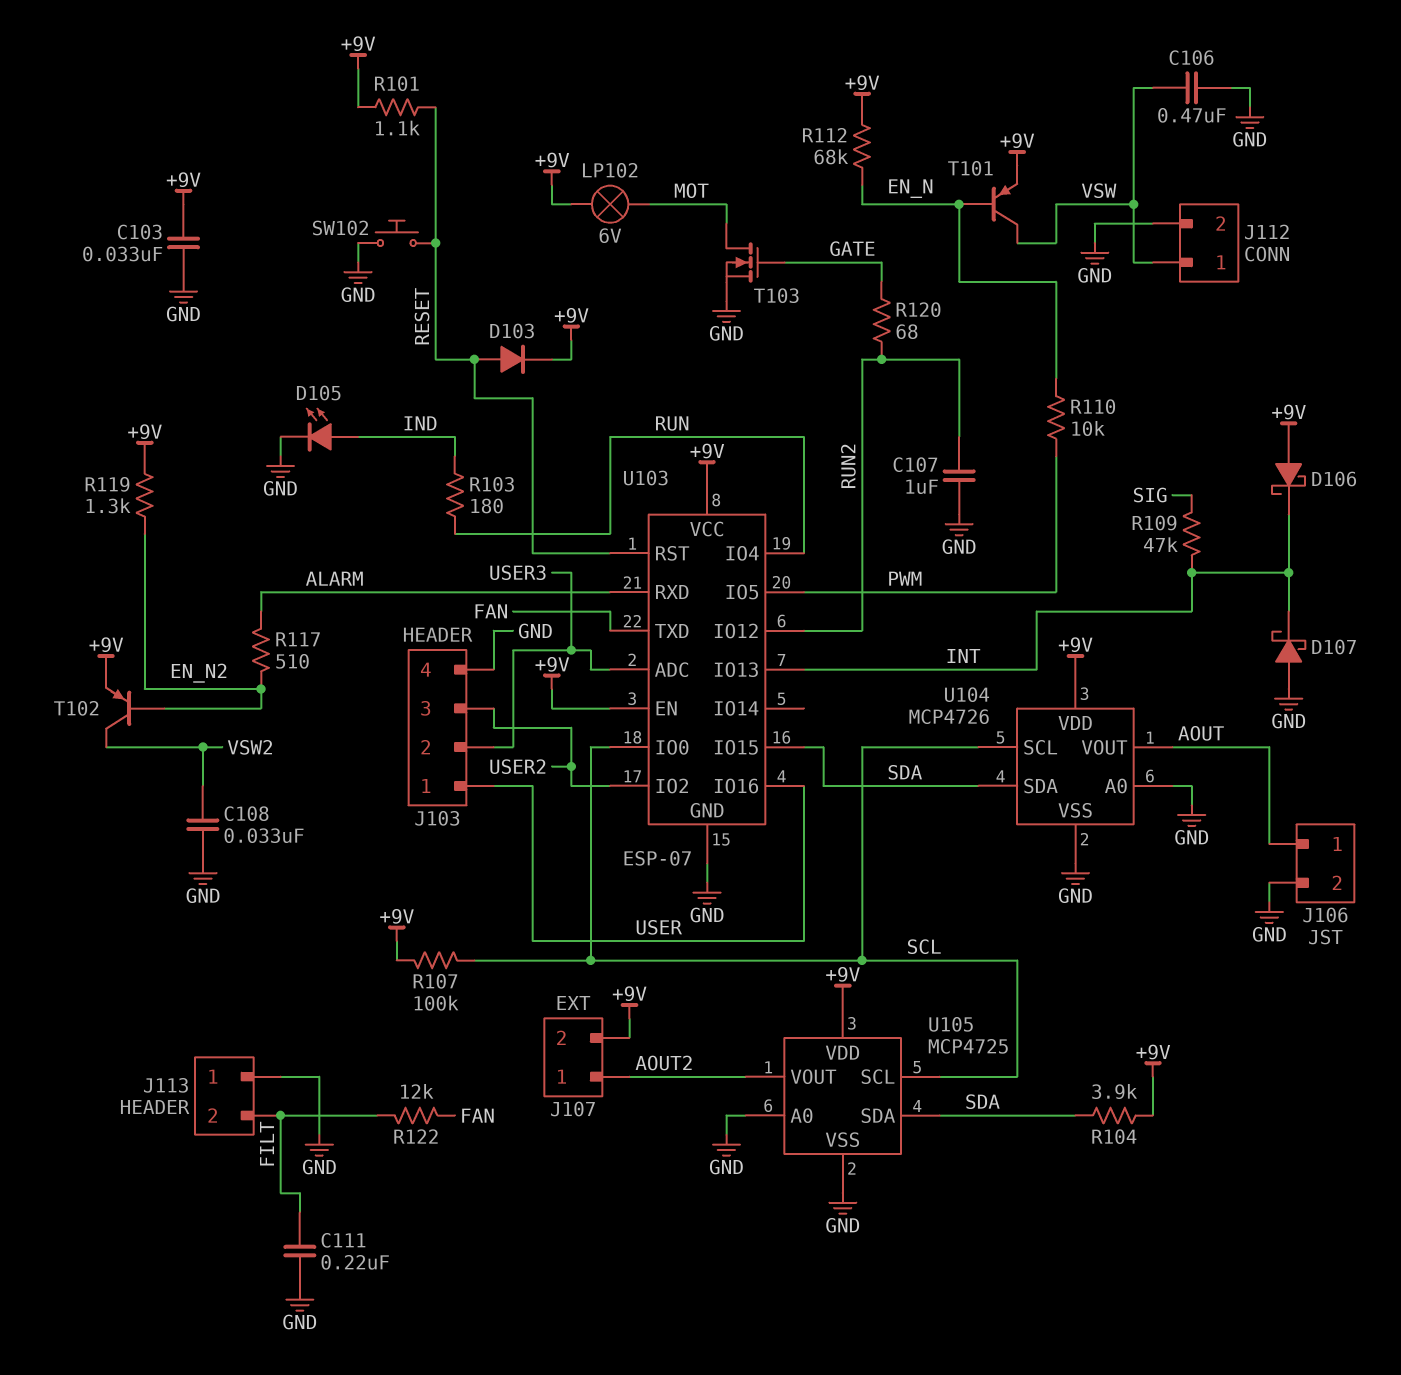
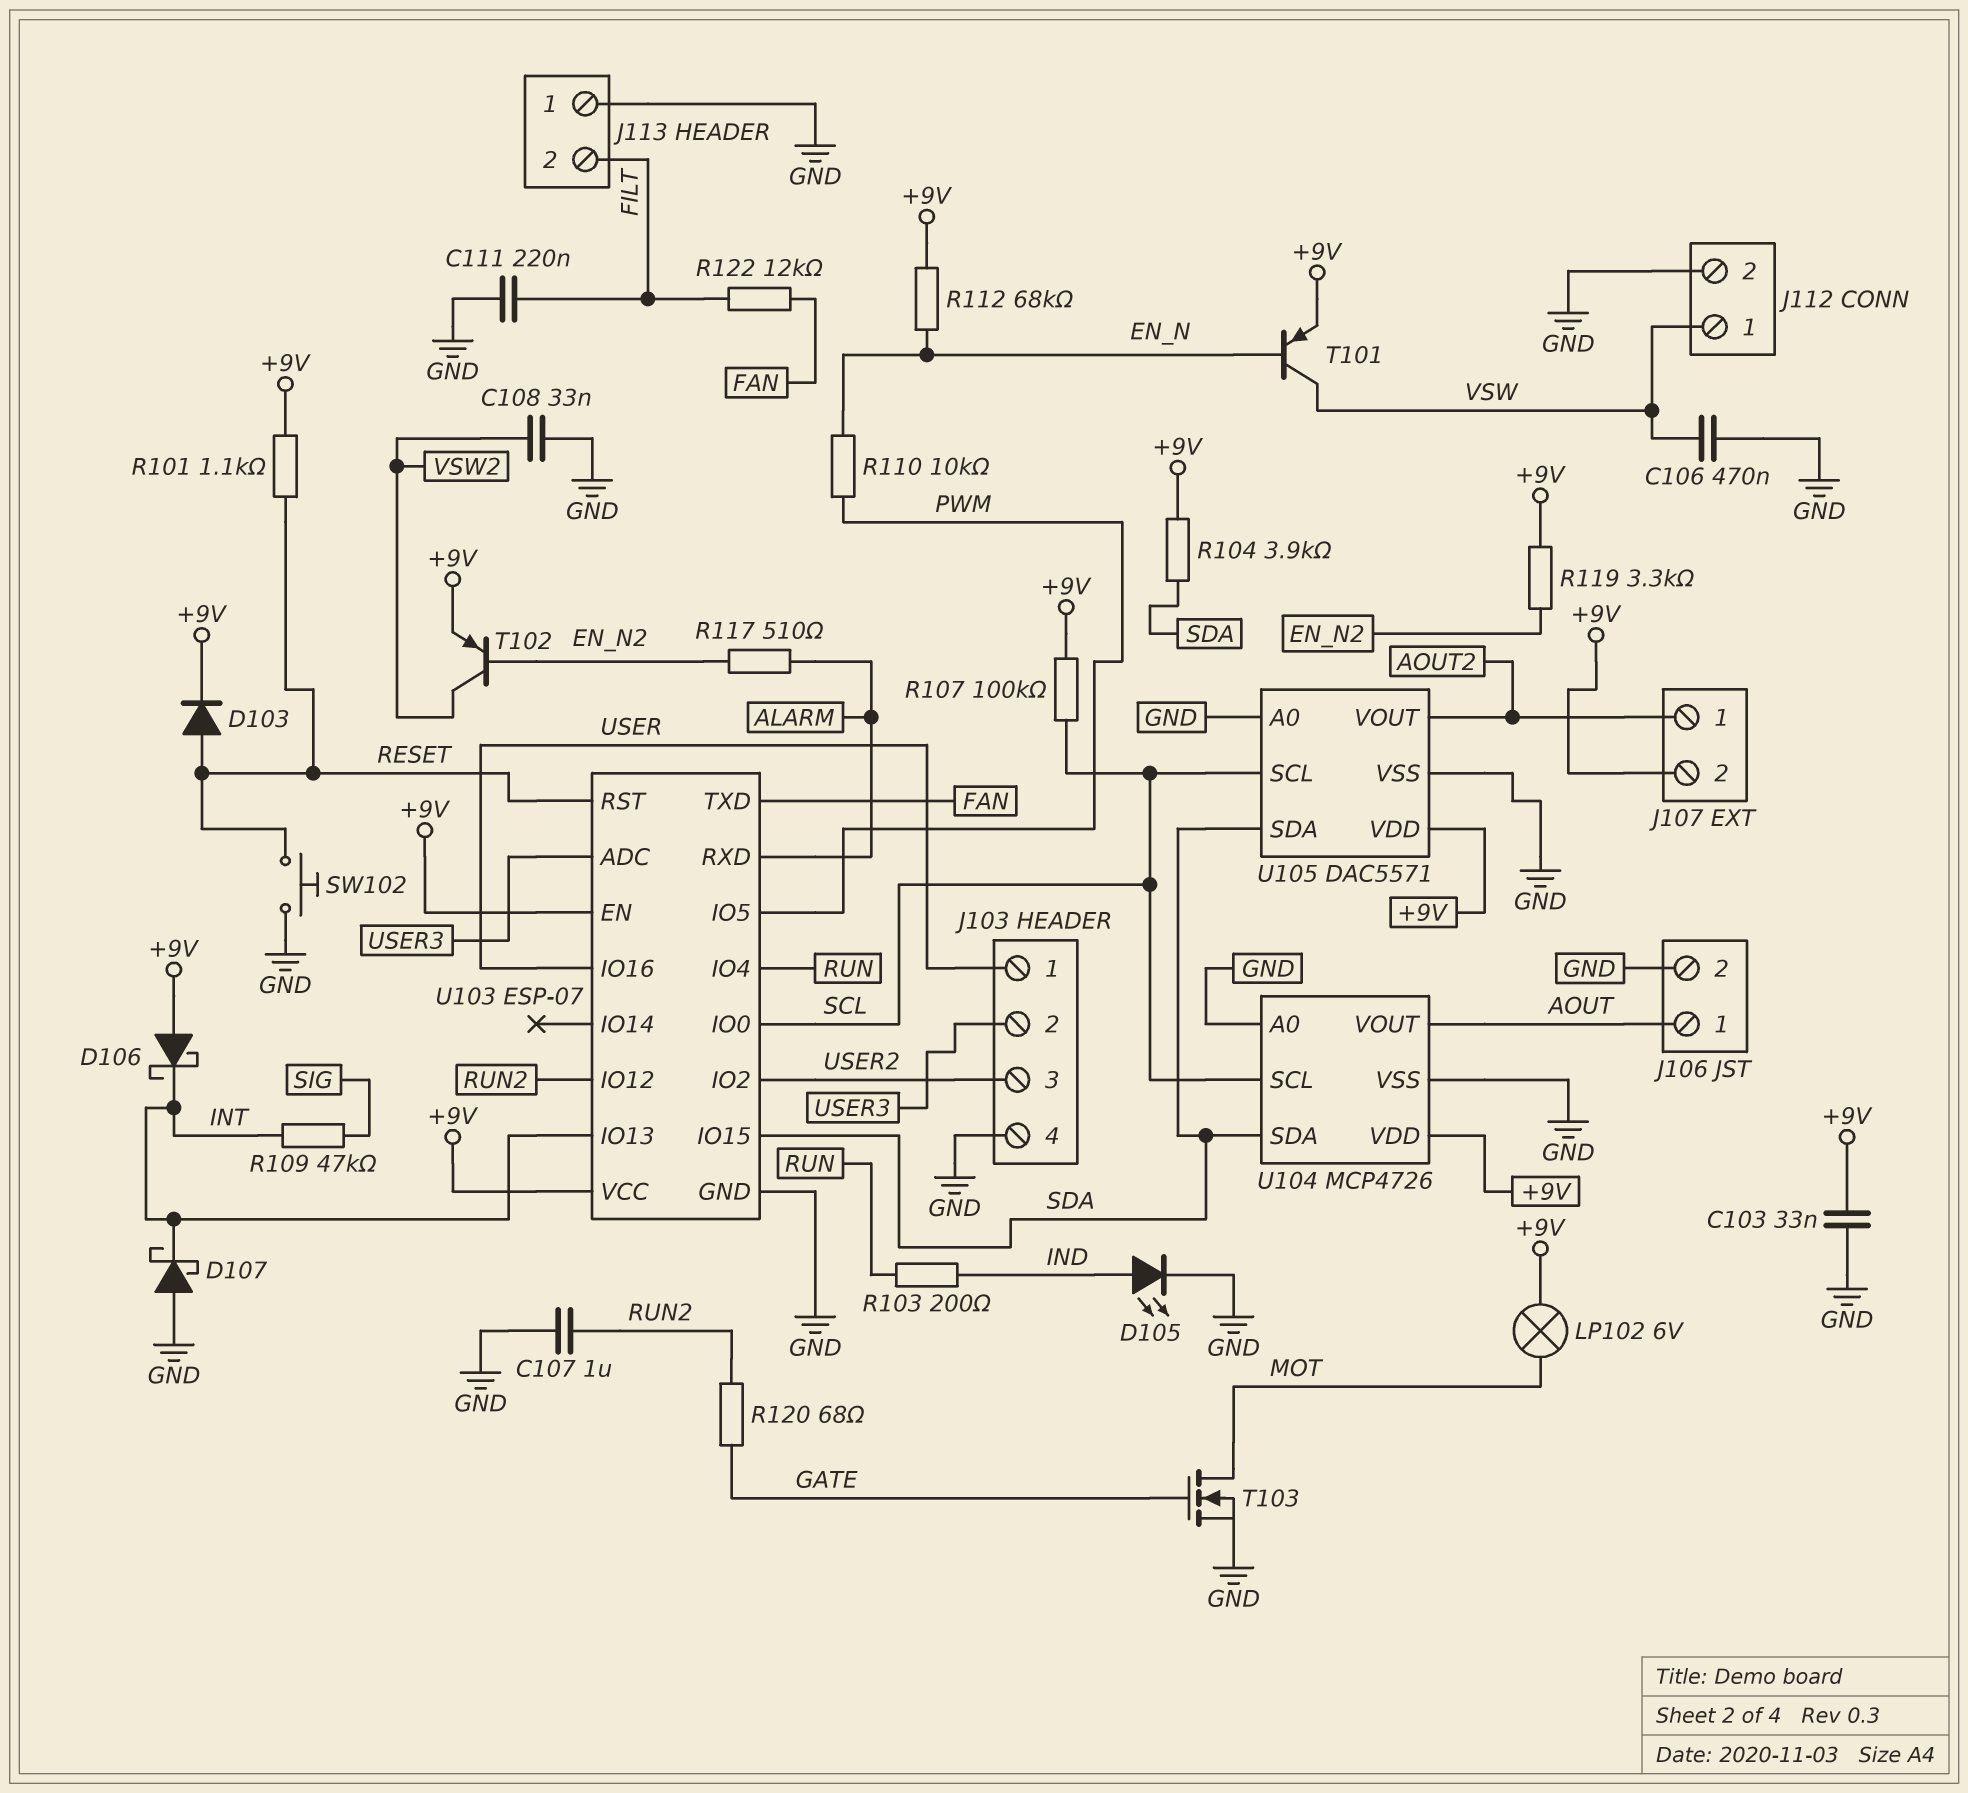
R103: 180 (IND, RUN) -> 200 (IND, RUN)
R119: 1.3k (+9V, EN_N2) -> 3.3k (+9V, EN_N2)
U105: MCP4725 -> DAC5571

